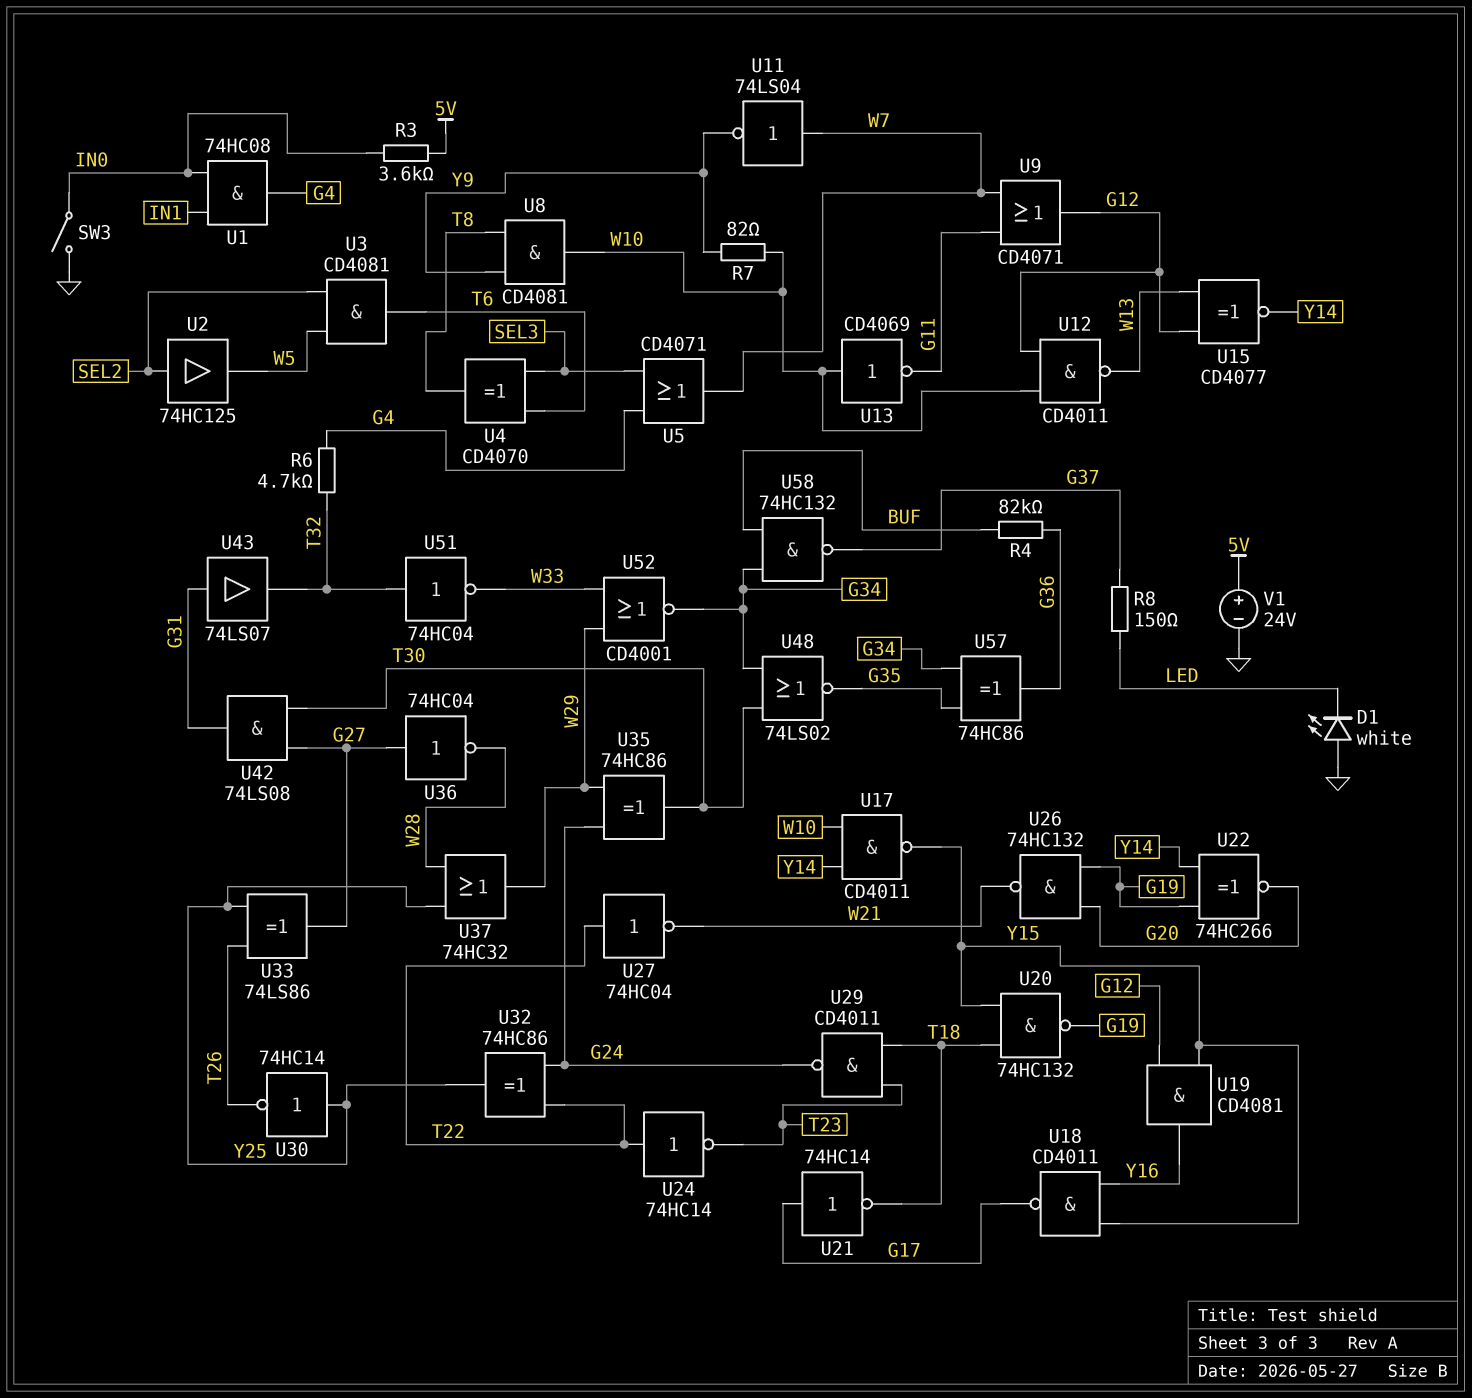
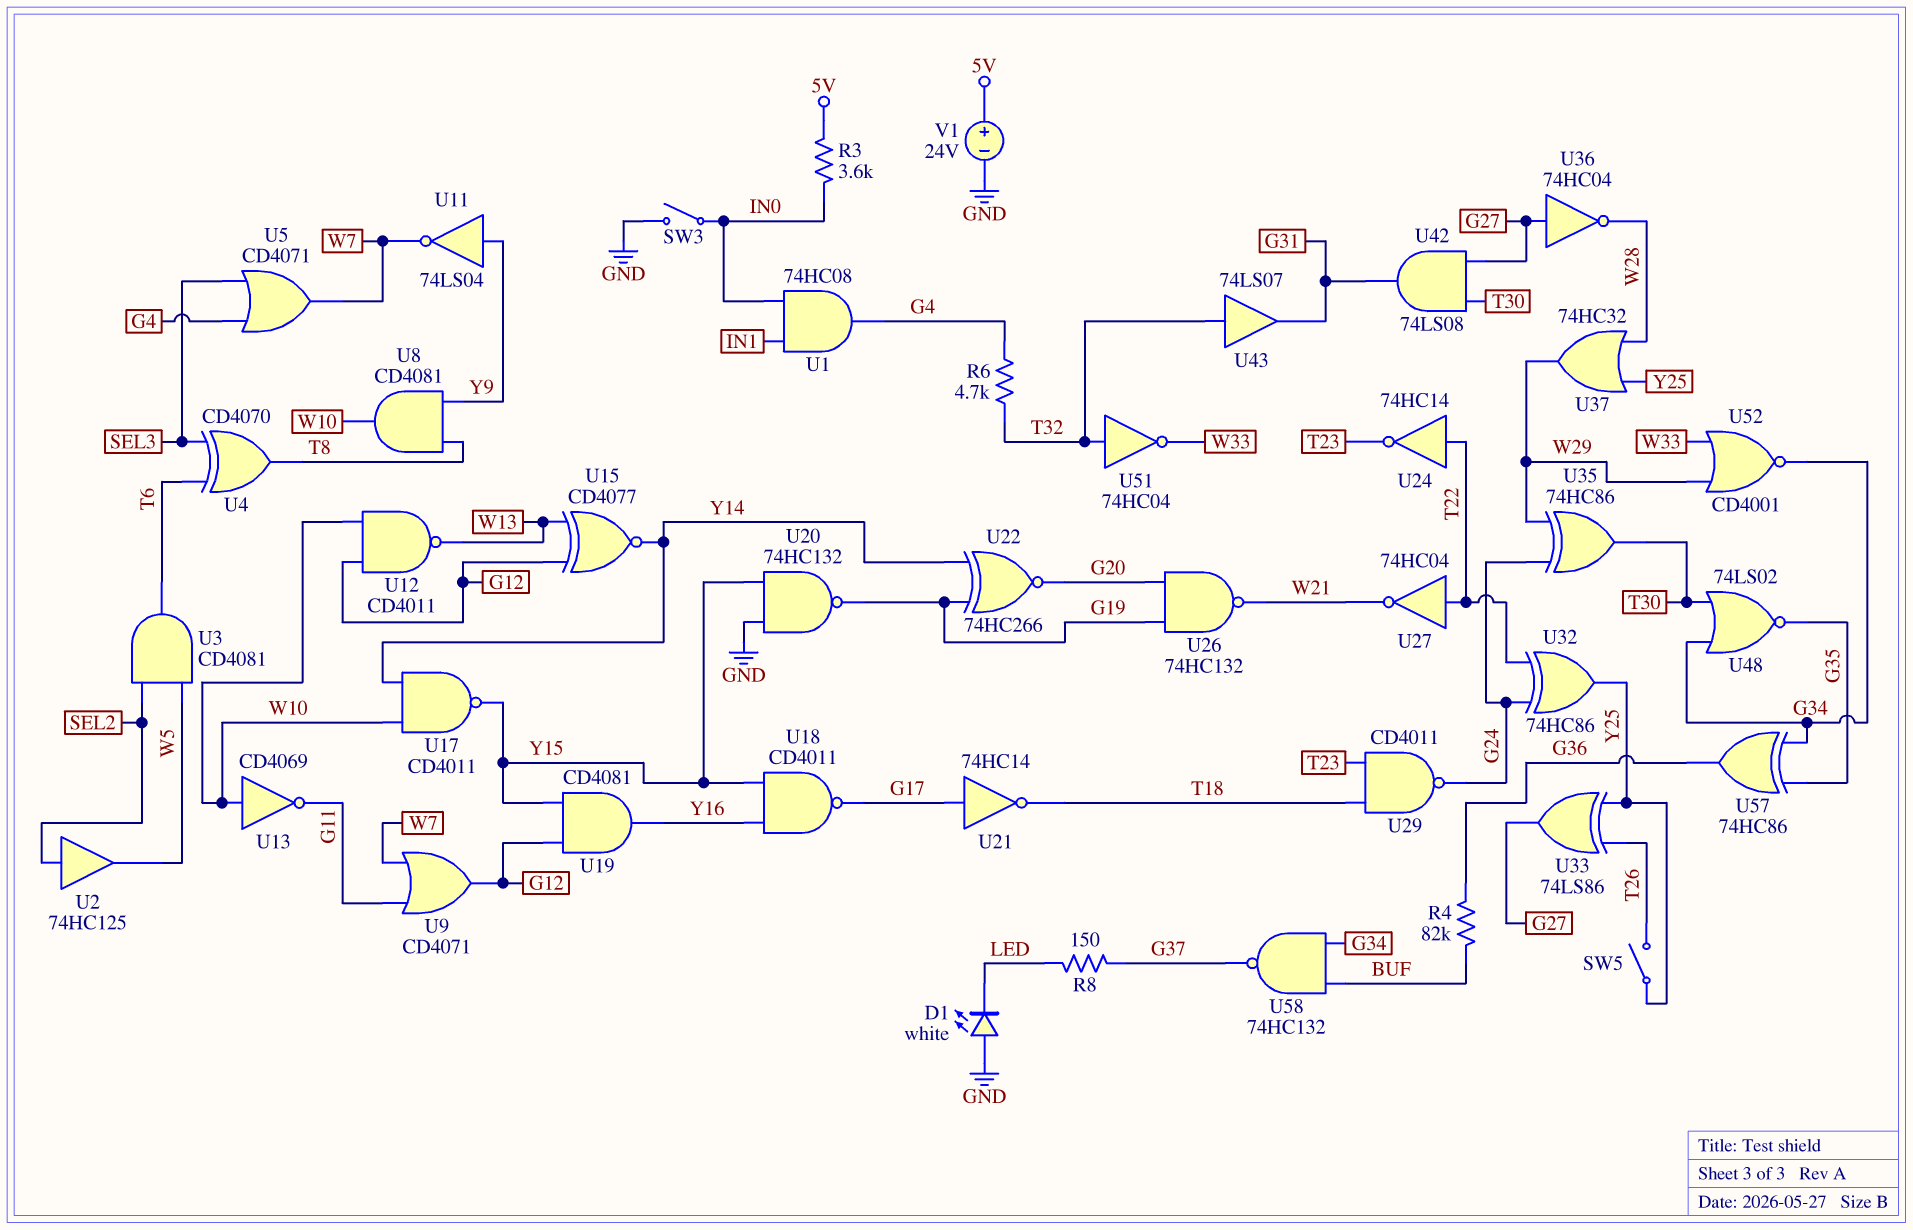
R7: 82 (W10, Y9) -> none
SW5: none -> switch (T26, Y25)
U11: NOT 74LS04 (in W7, out Y9) -> NOT 74LS04 (in Y9, out W7)
U20: NAND 74HC132 (in T18, in Y15, out G19) -> NAND 74HC132 (in GND, in Y15, out G19)
U30: NOT 74HC14 (in Y25, out T26) -> none
U43: buffer 74LS07 (in G31, out T32) -> buffer 74LS07 (in T32, out G31)

